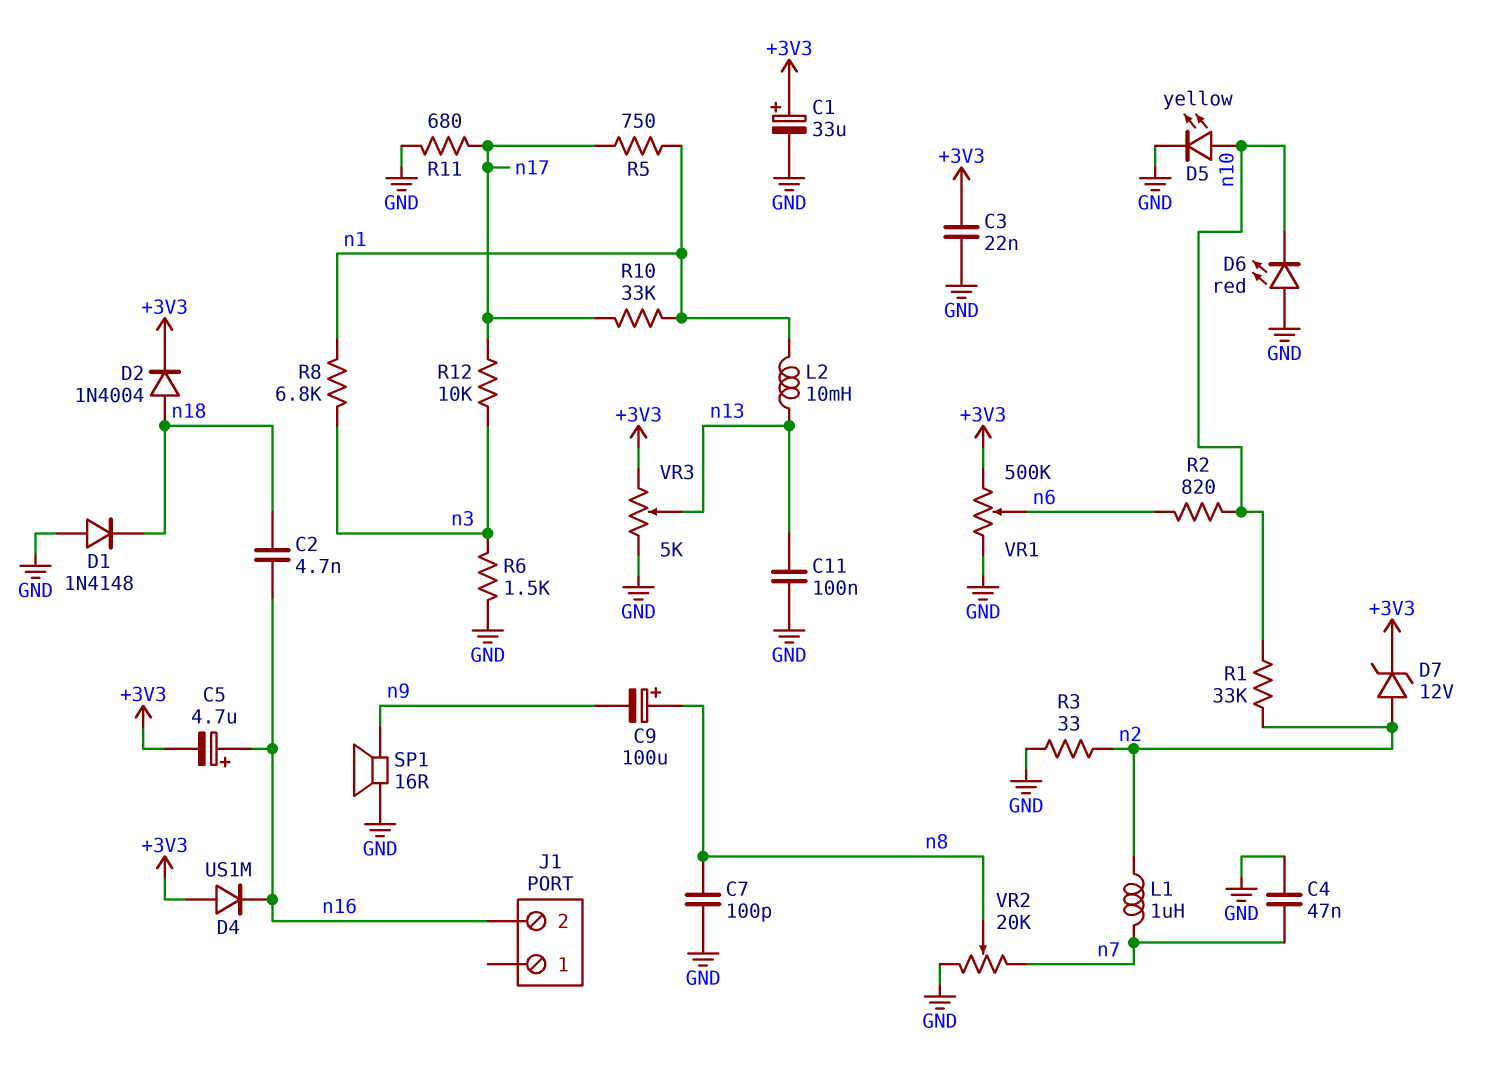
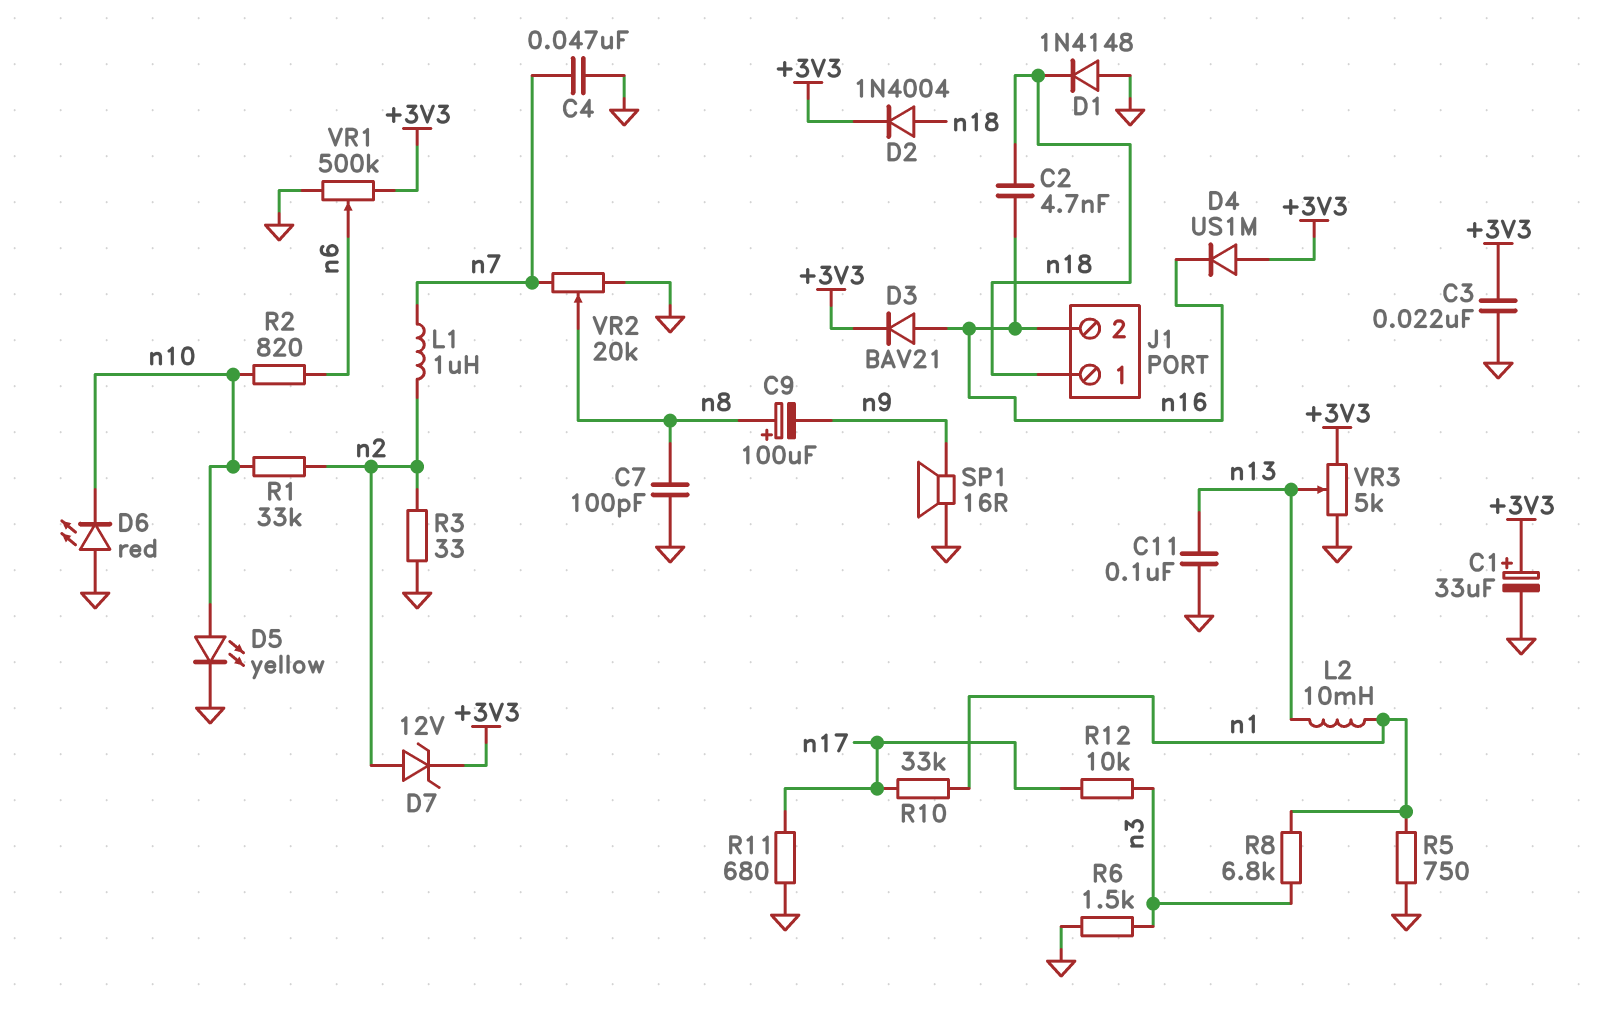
C5: 4.7uF (plus n16, minus +3V3) -> none
D3: none -> diode BAV21 (A n16, K +3V3)
J1 pin 1: none -> n18
R5: 750 (n1, n17) -> 750 (GND, n1)

